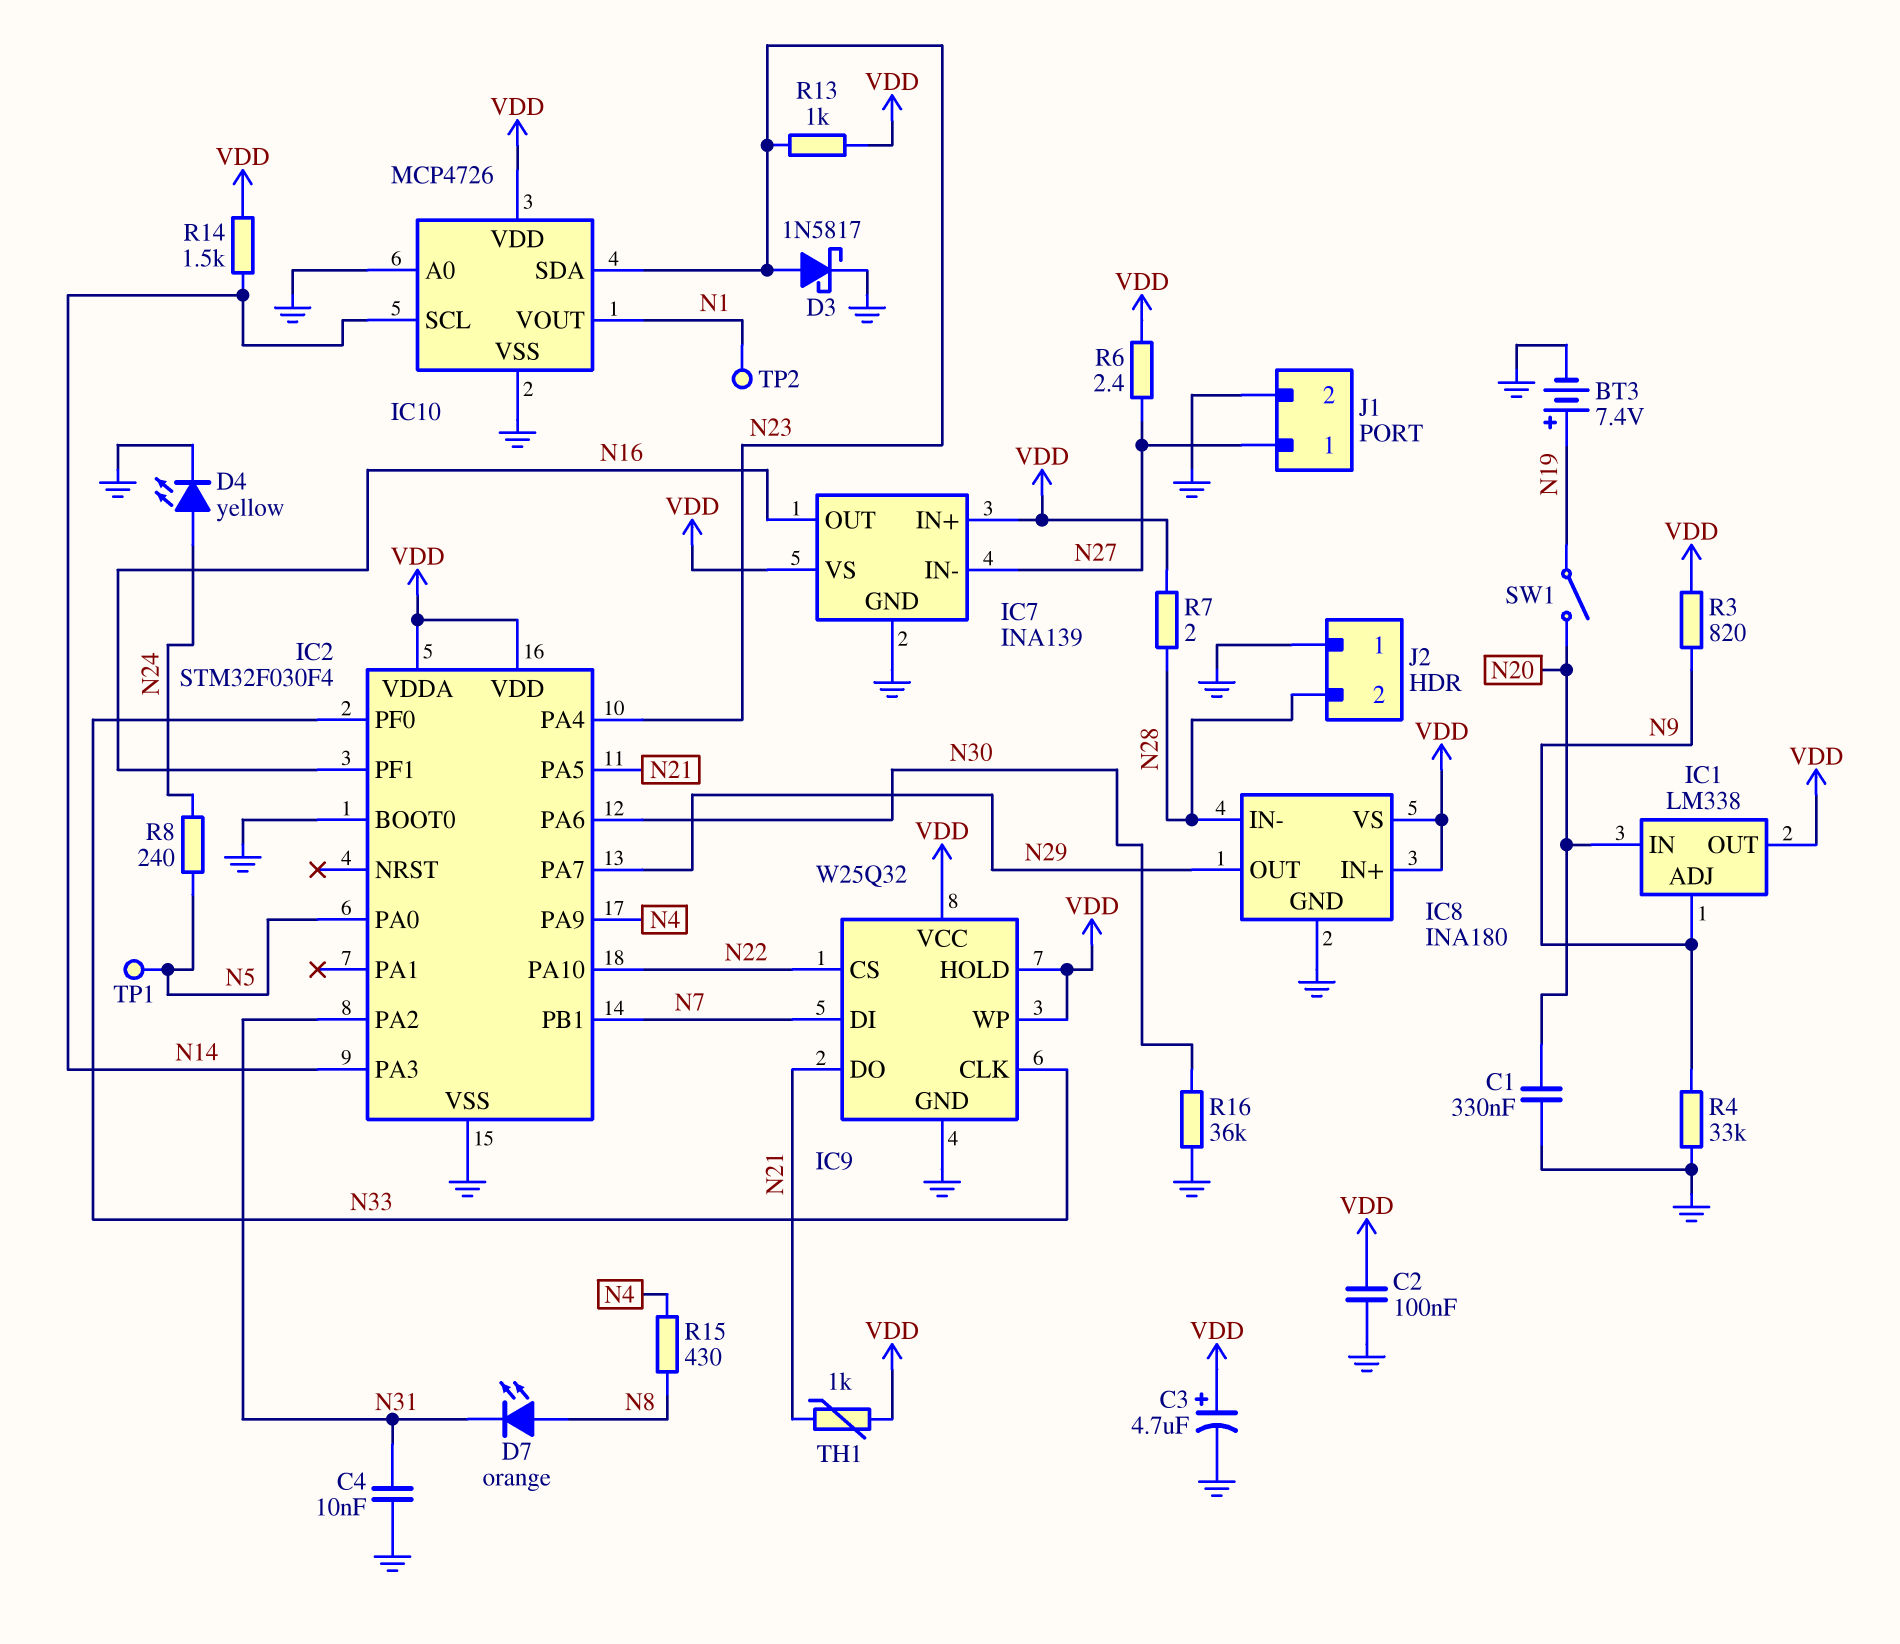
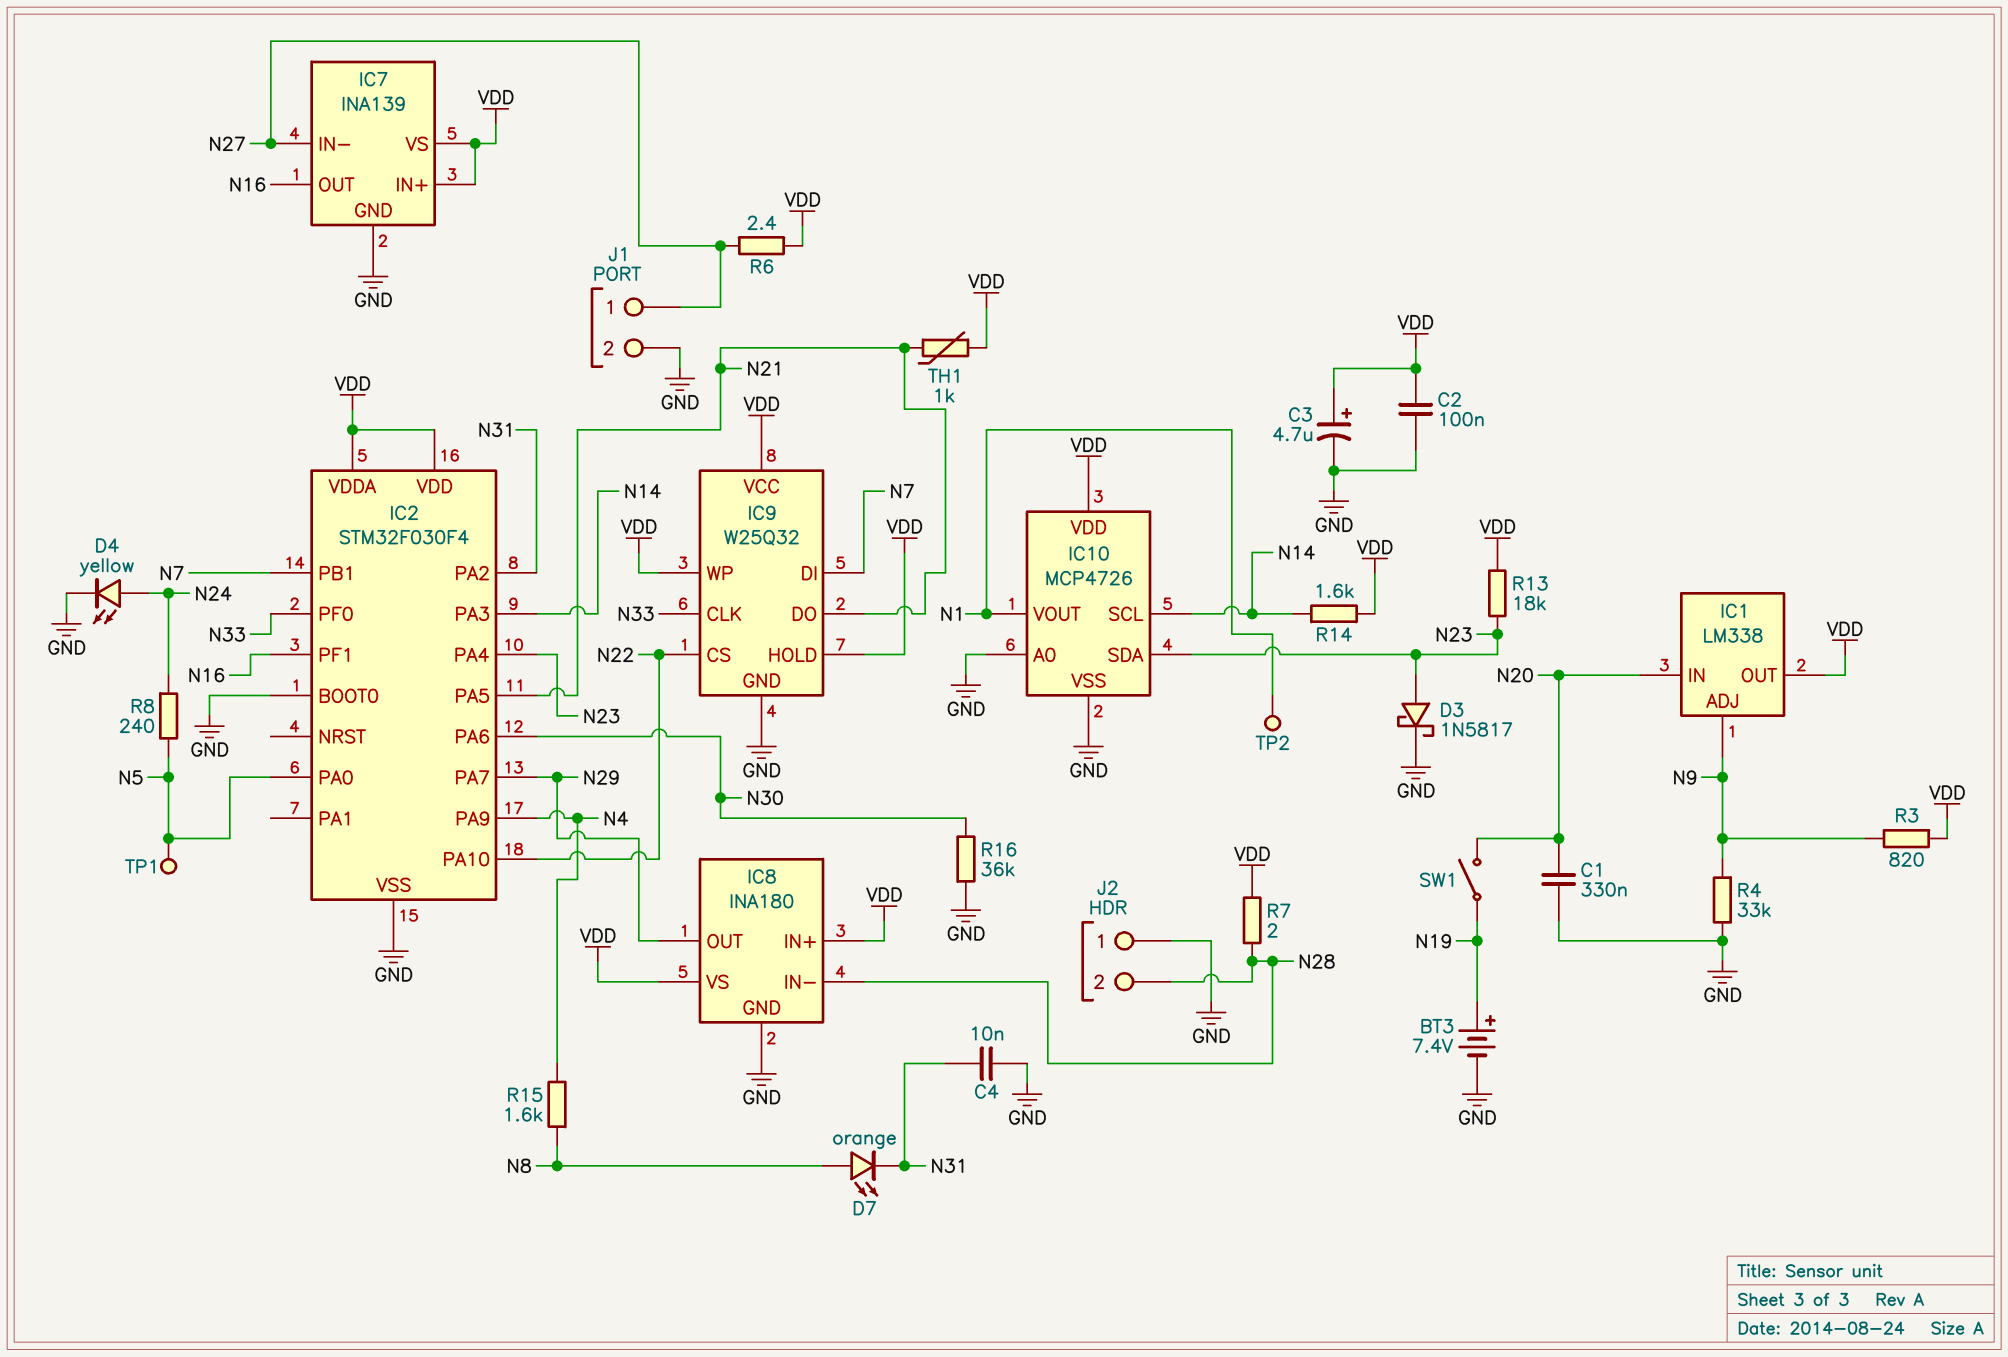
R13: 1k (N23, VDD) -> 18k (N23, VDD)
R14: 1.5k (N14, VDD) -> 1.6k (N14, VDD)
R15: 430 (N4, N8) -> 1.6k (N4, N8)

